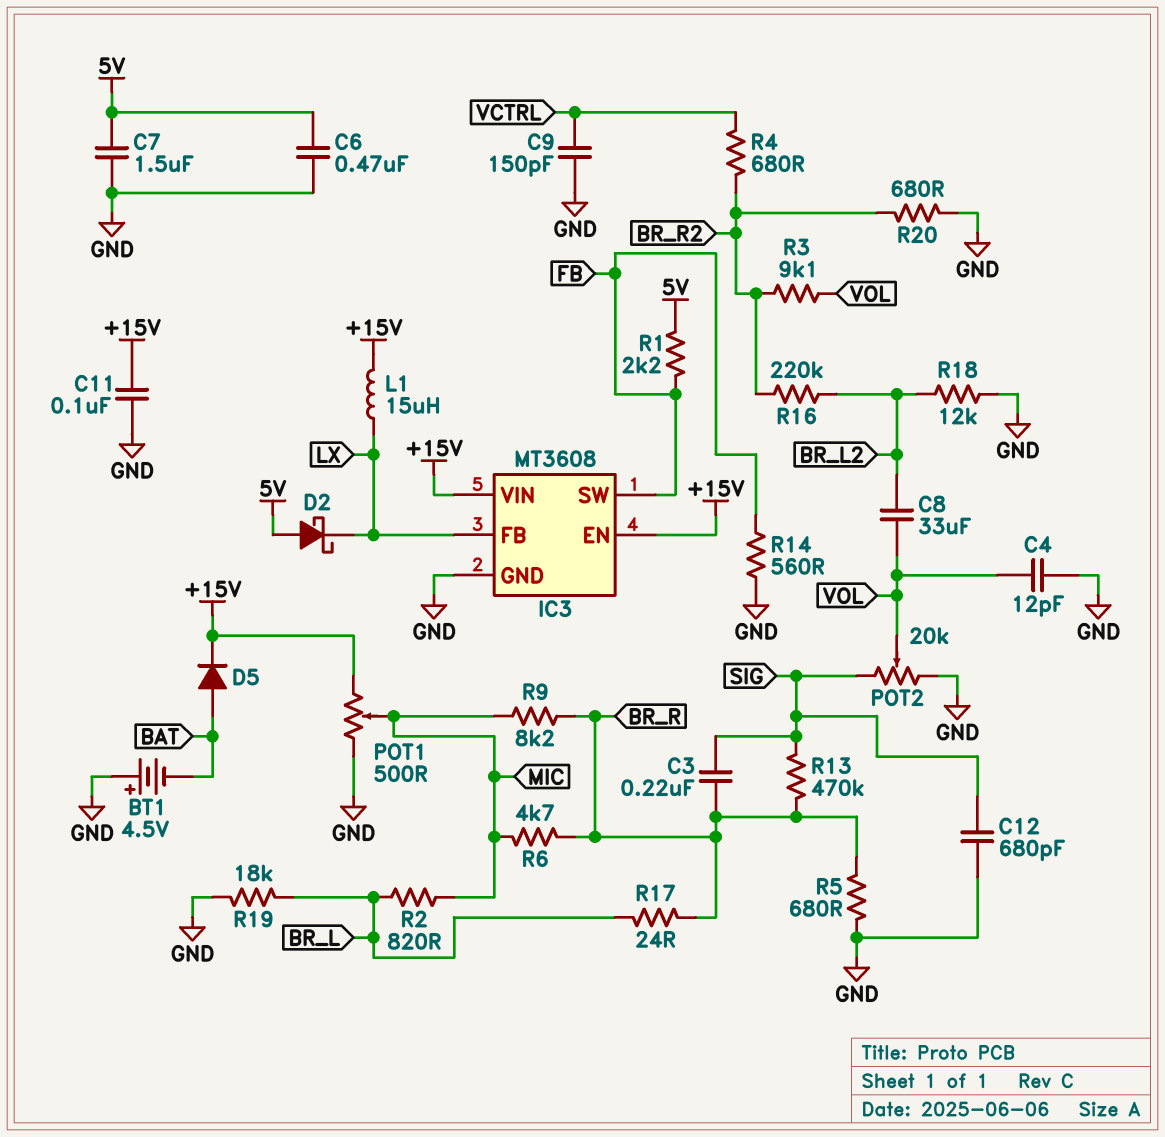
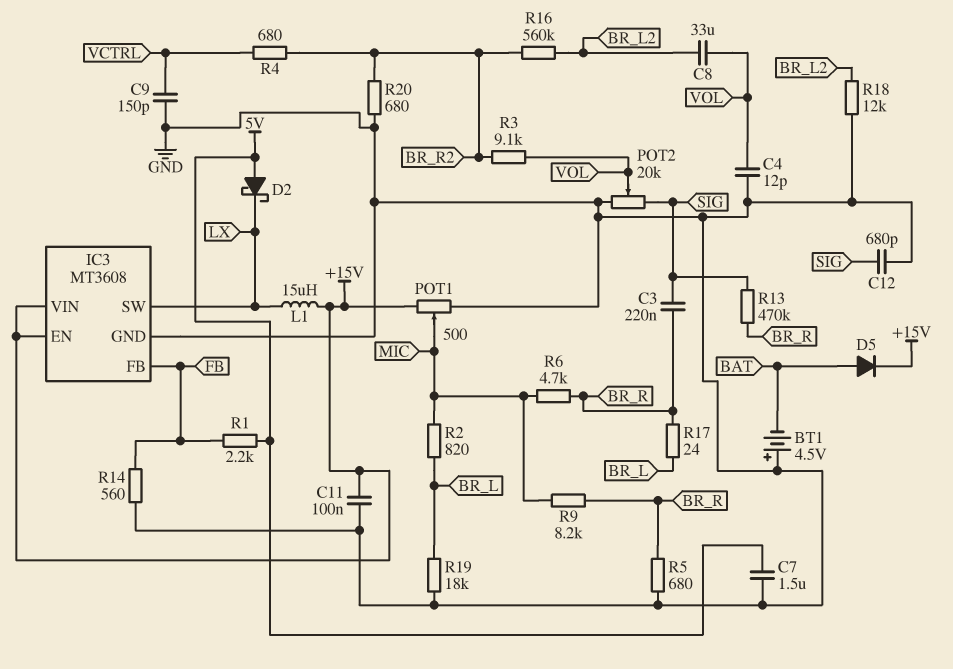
C6: 470nF (5V, GND) -> none
IC3 pin FB: LX -> FB
IC3 pin SW: FB -> LX
R16: 220k (BR_L2, BR_R2) -> 560k (BR_L2, BR_R2)

